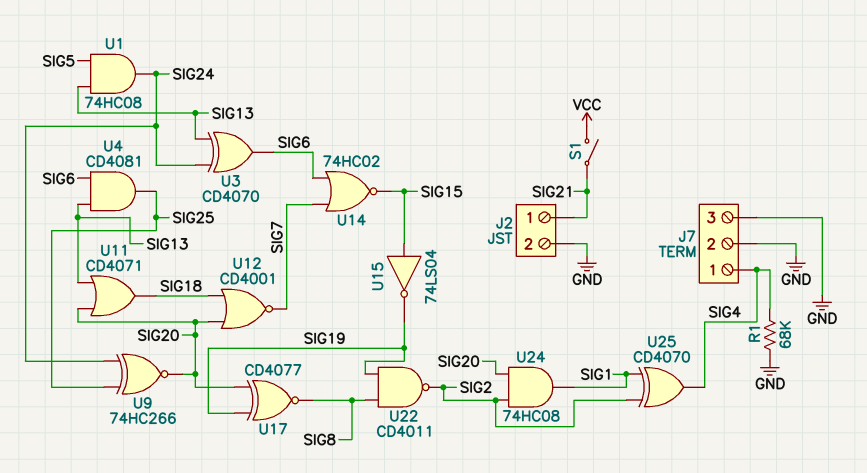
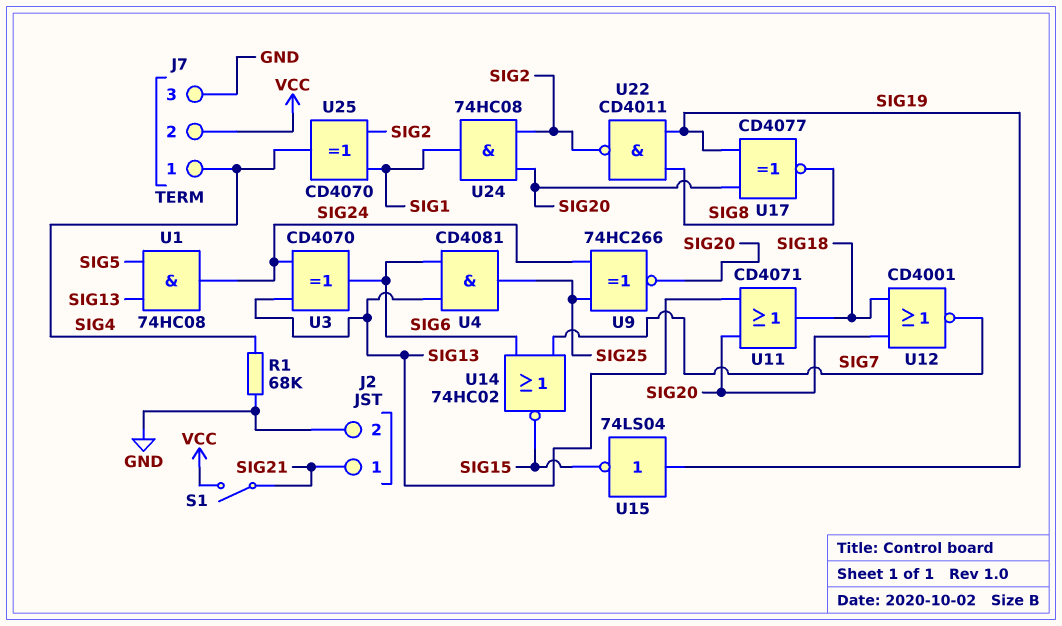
J7 pin 2: GND -> VCC
U15: NOT 74LS04 (in SIG15, out SIG19) -> NOT 74LS04 (in SIG19, out SIG15)

